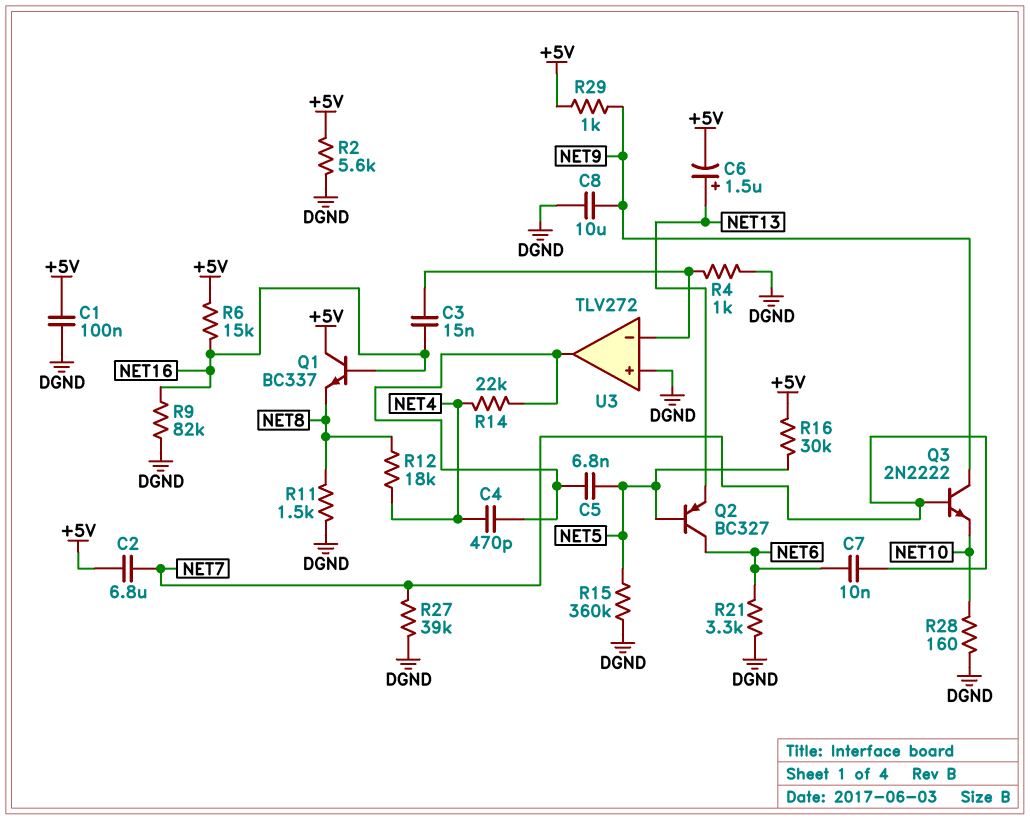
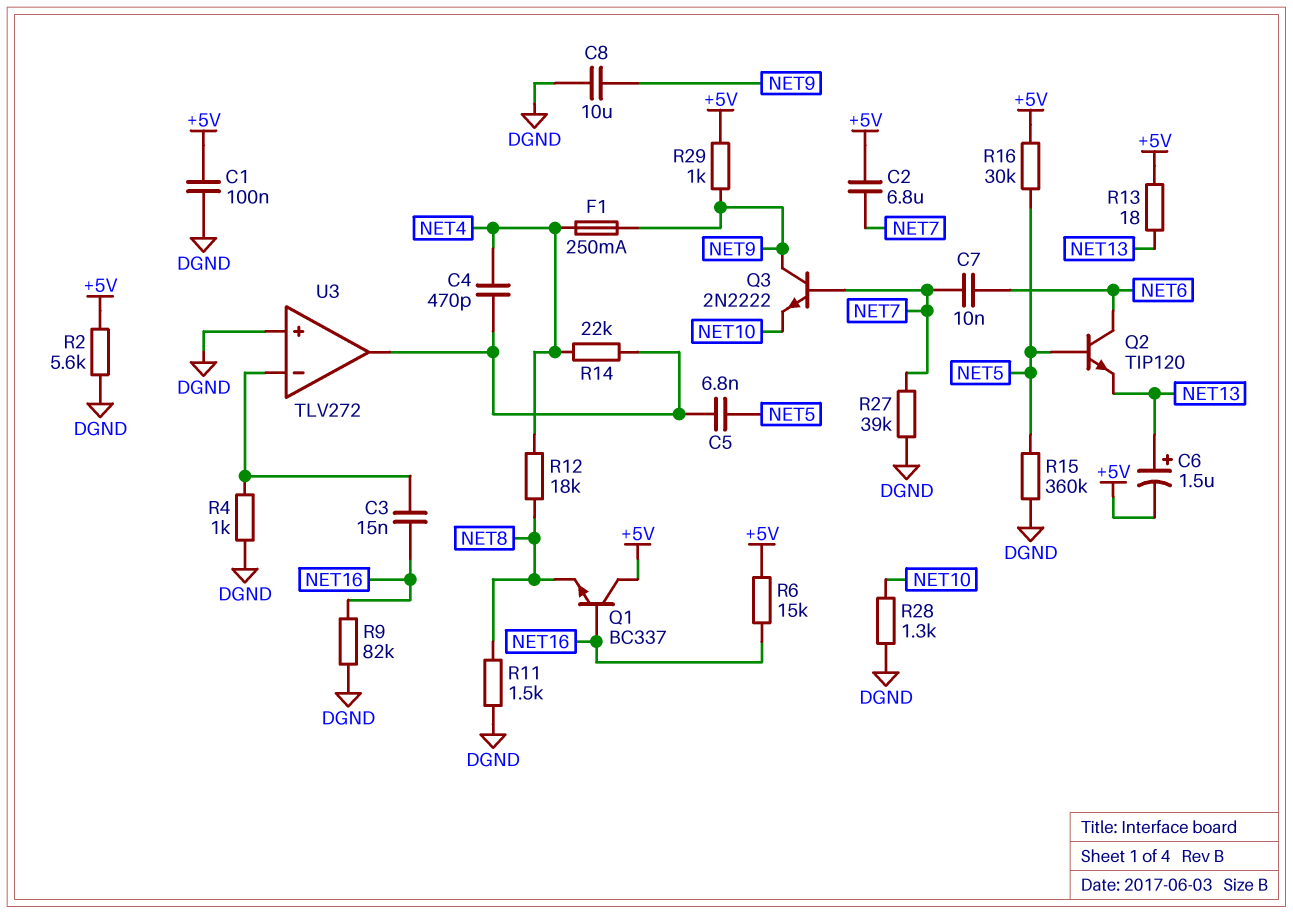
F1: none -> 250mA (NET4, NET9)
Q2: PNP BC327 (B NET5, C NET6, E NET13) -> NPN TIP120 (B NET5, C NET6, E NET13)
R13: none -> 18 (+5V, NET13)
R21: 3.3k (DGND, NET6) -> none
R28: 160 (DGND, NET10) -> 1.3k (DGND, NET10)

